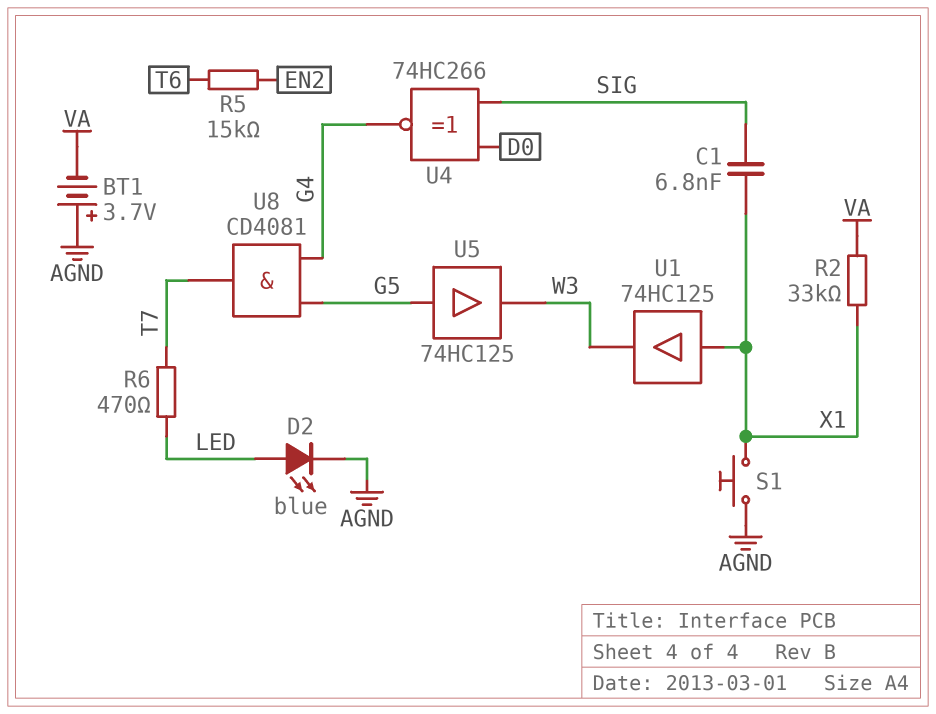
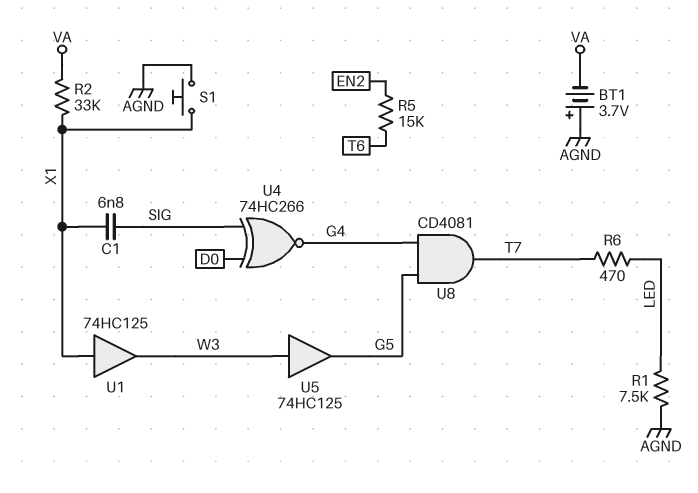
D2: LED blue (A LED, K AGND) -> none
R1: none -> 7.5k (AGND, LED)
U5: buffer 74HC125 (in G5, out W3) -> buffer 74HC125 (in W3, out G5)

